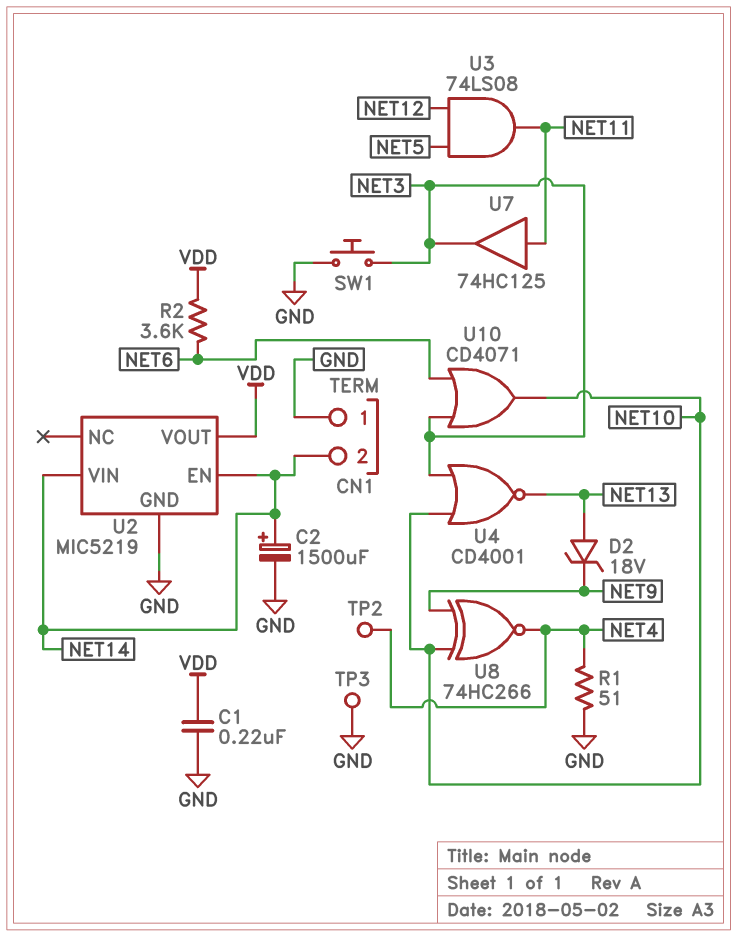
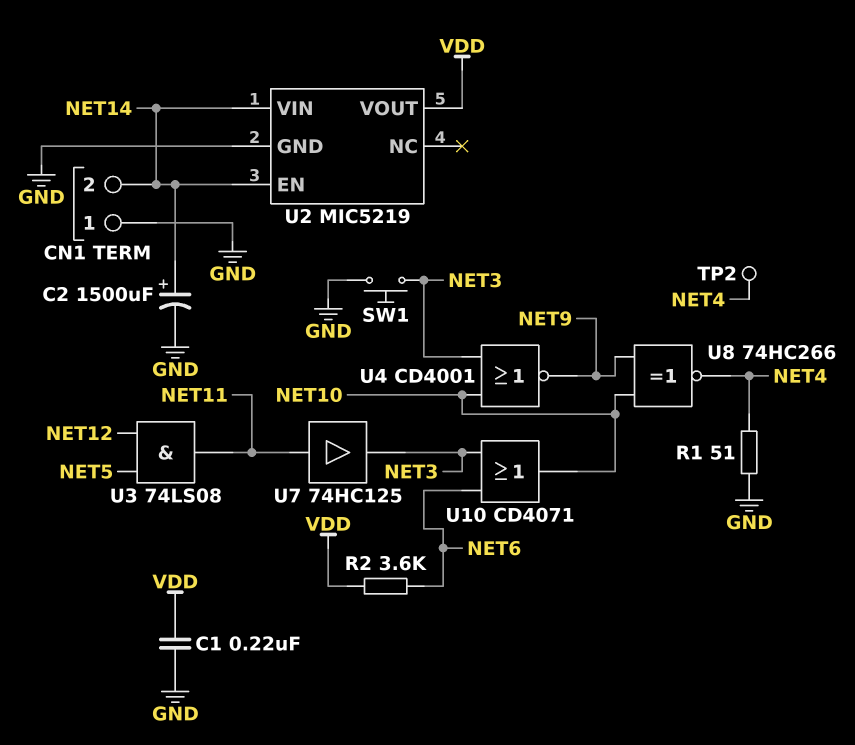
D2: zener 18V (A NET13, K NET9) -> none
TP3: test point (GND) -> none
U4: NOR CD4001 (in NET3, in NET10, out NET13) -> NOR CD4001 (in NET3, in NET10, out NET9)

